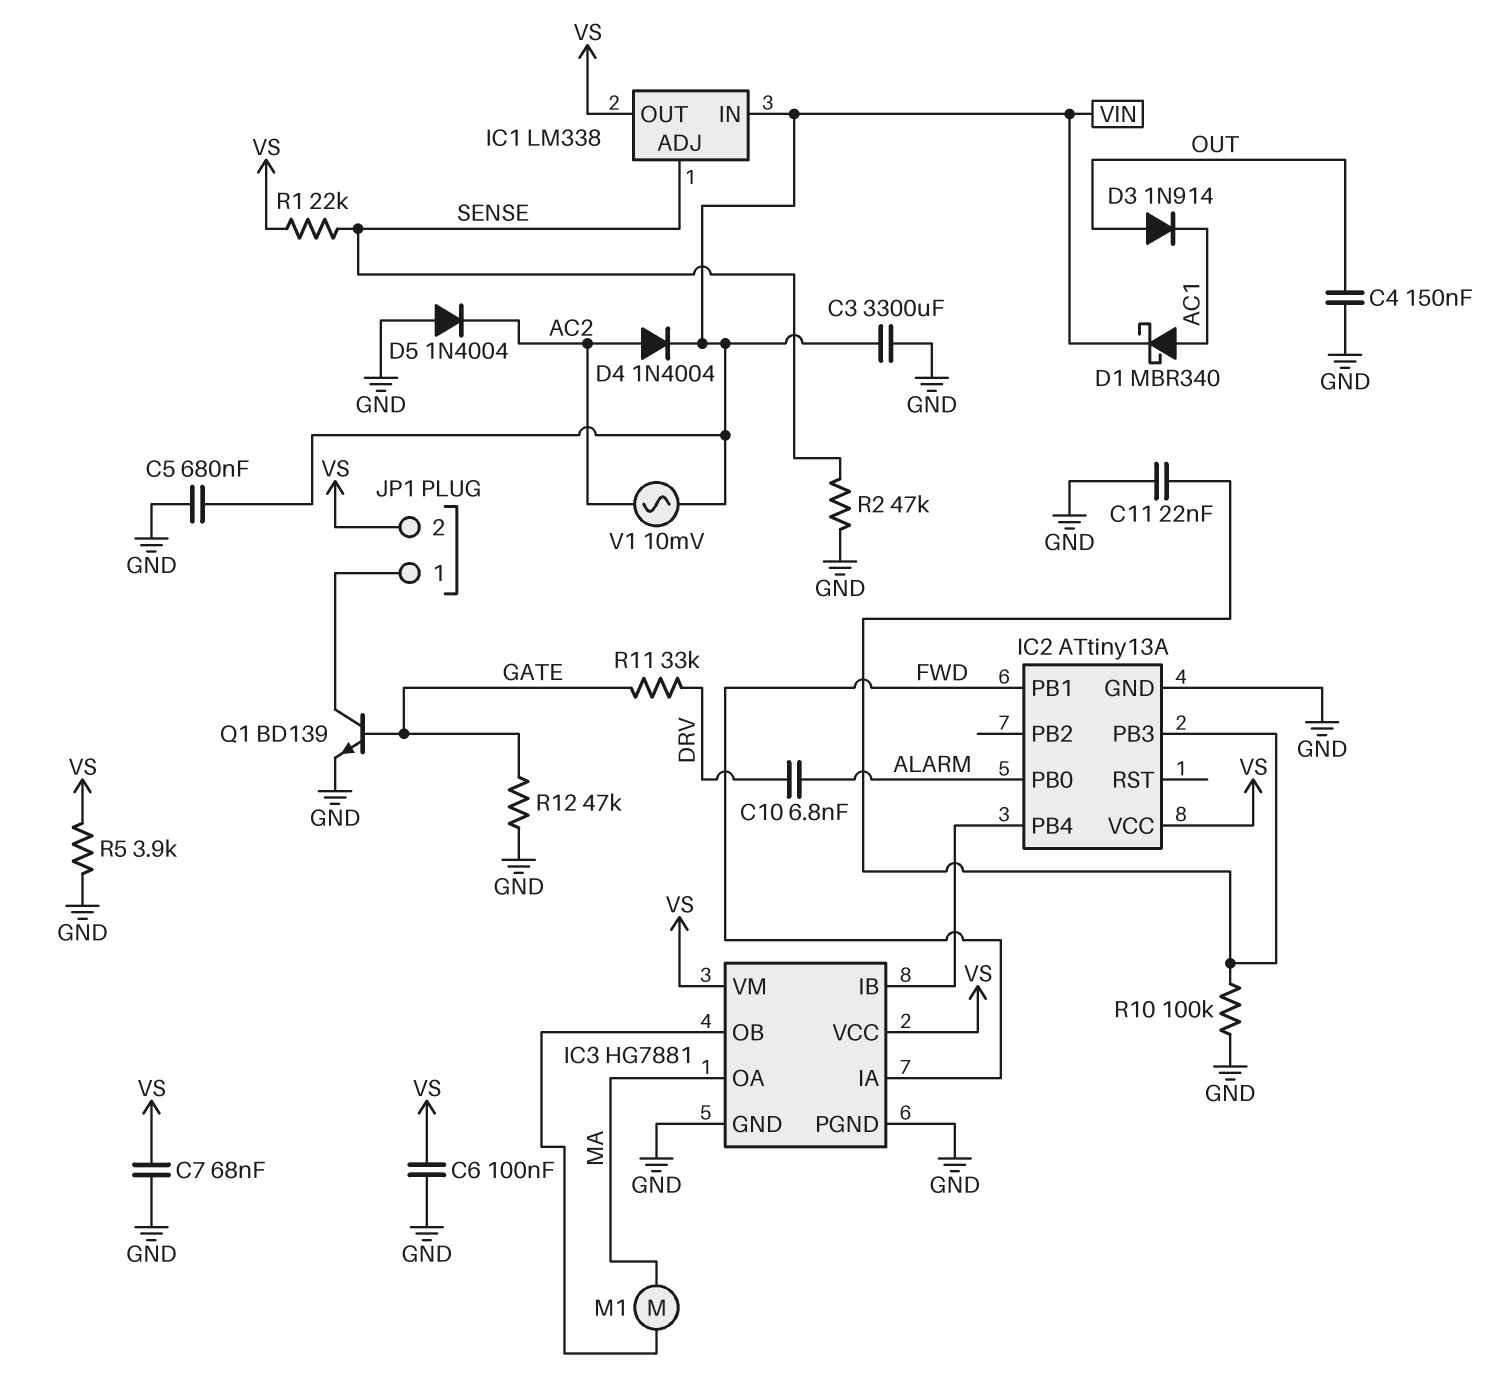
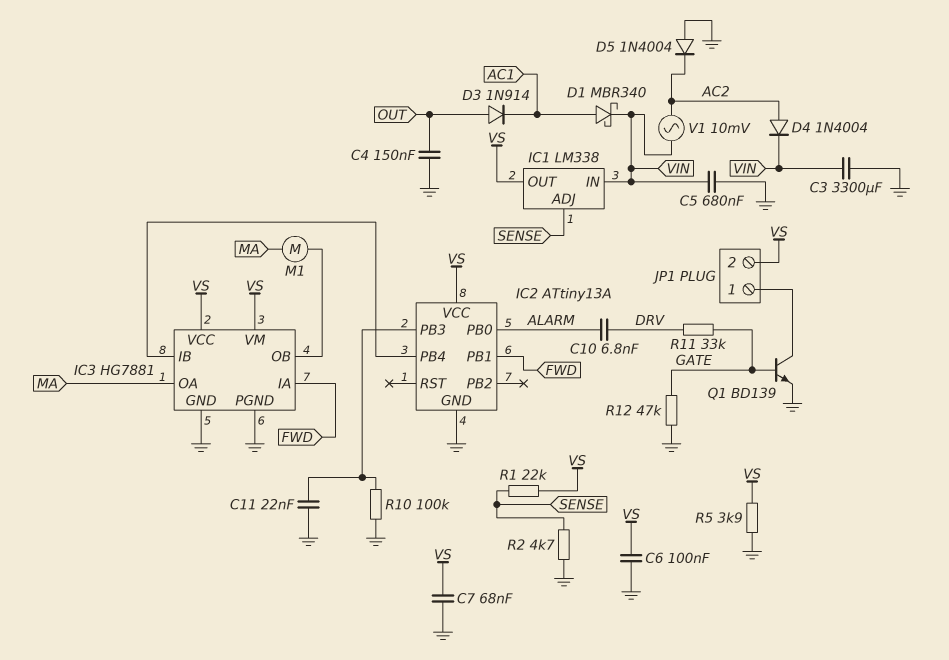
R2: 47k (GND, SENSE) -> 4.7k (GND, SENSE)

